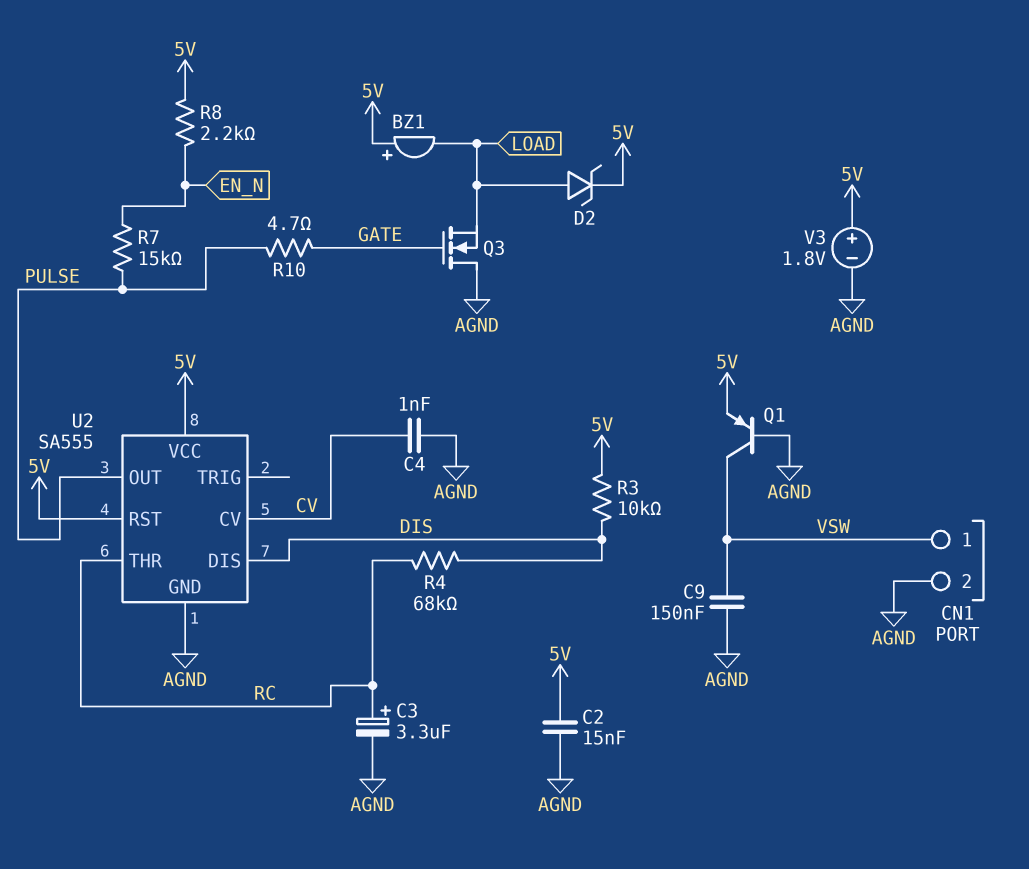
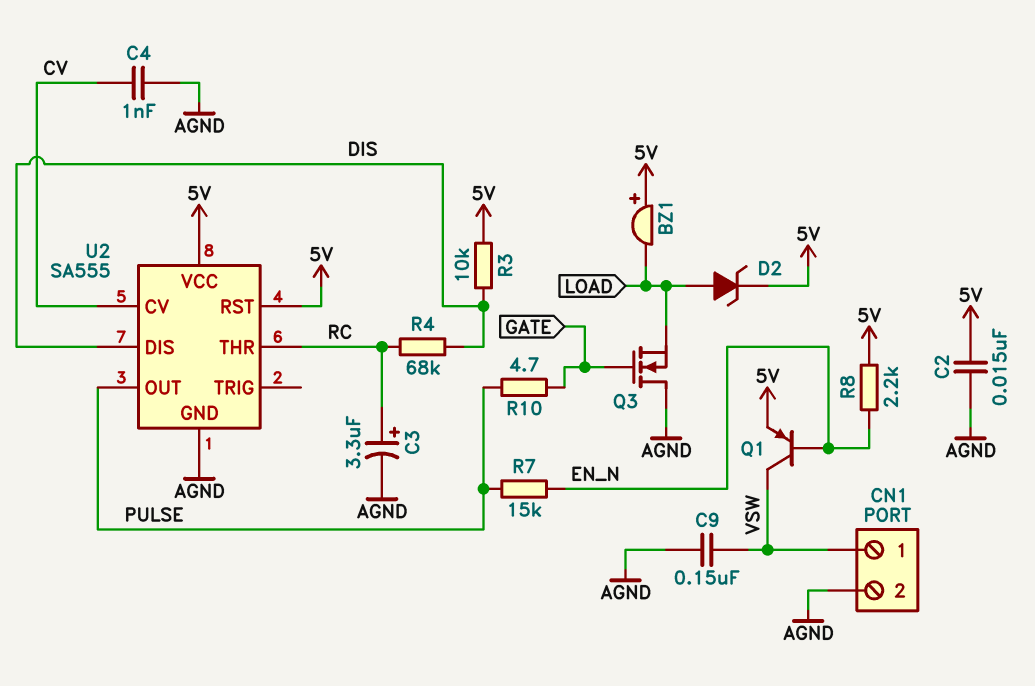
Q1: PNP (B AGND, C VSW, E 5V) -> PNP (B EN_N, C VSW, E 5V)
V3: 1.8V (plus 5V, minus AGND) -> none

